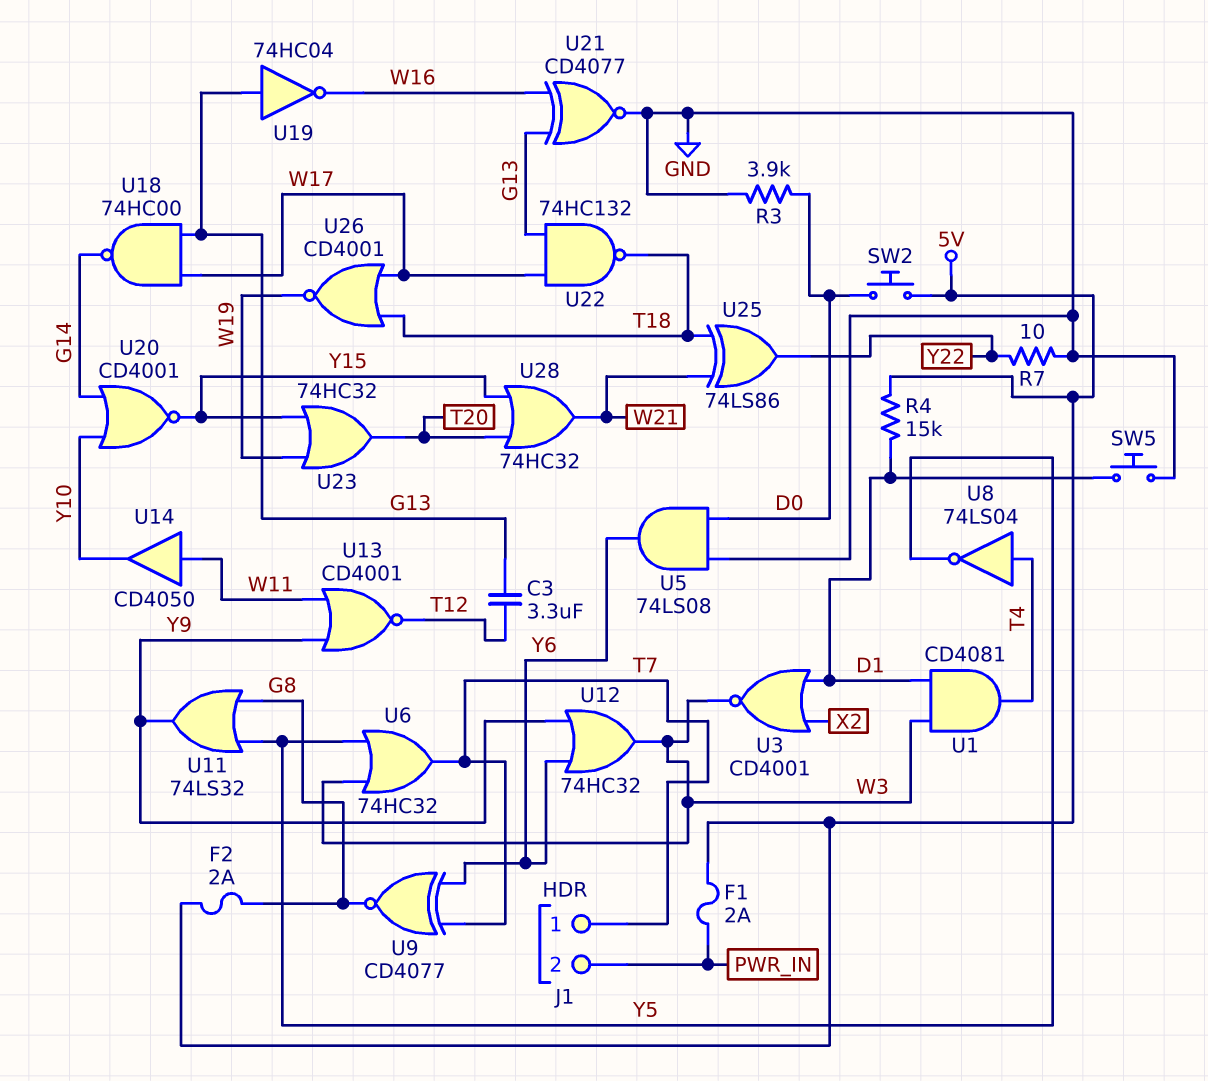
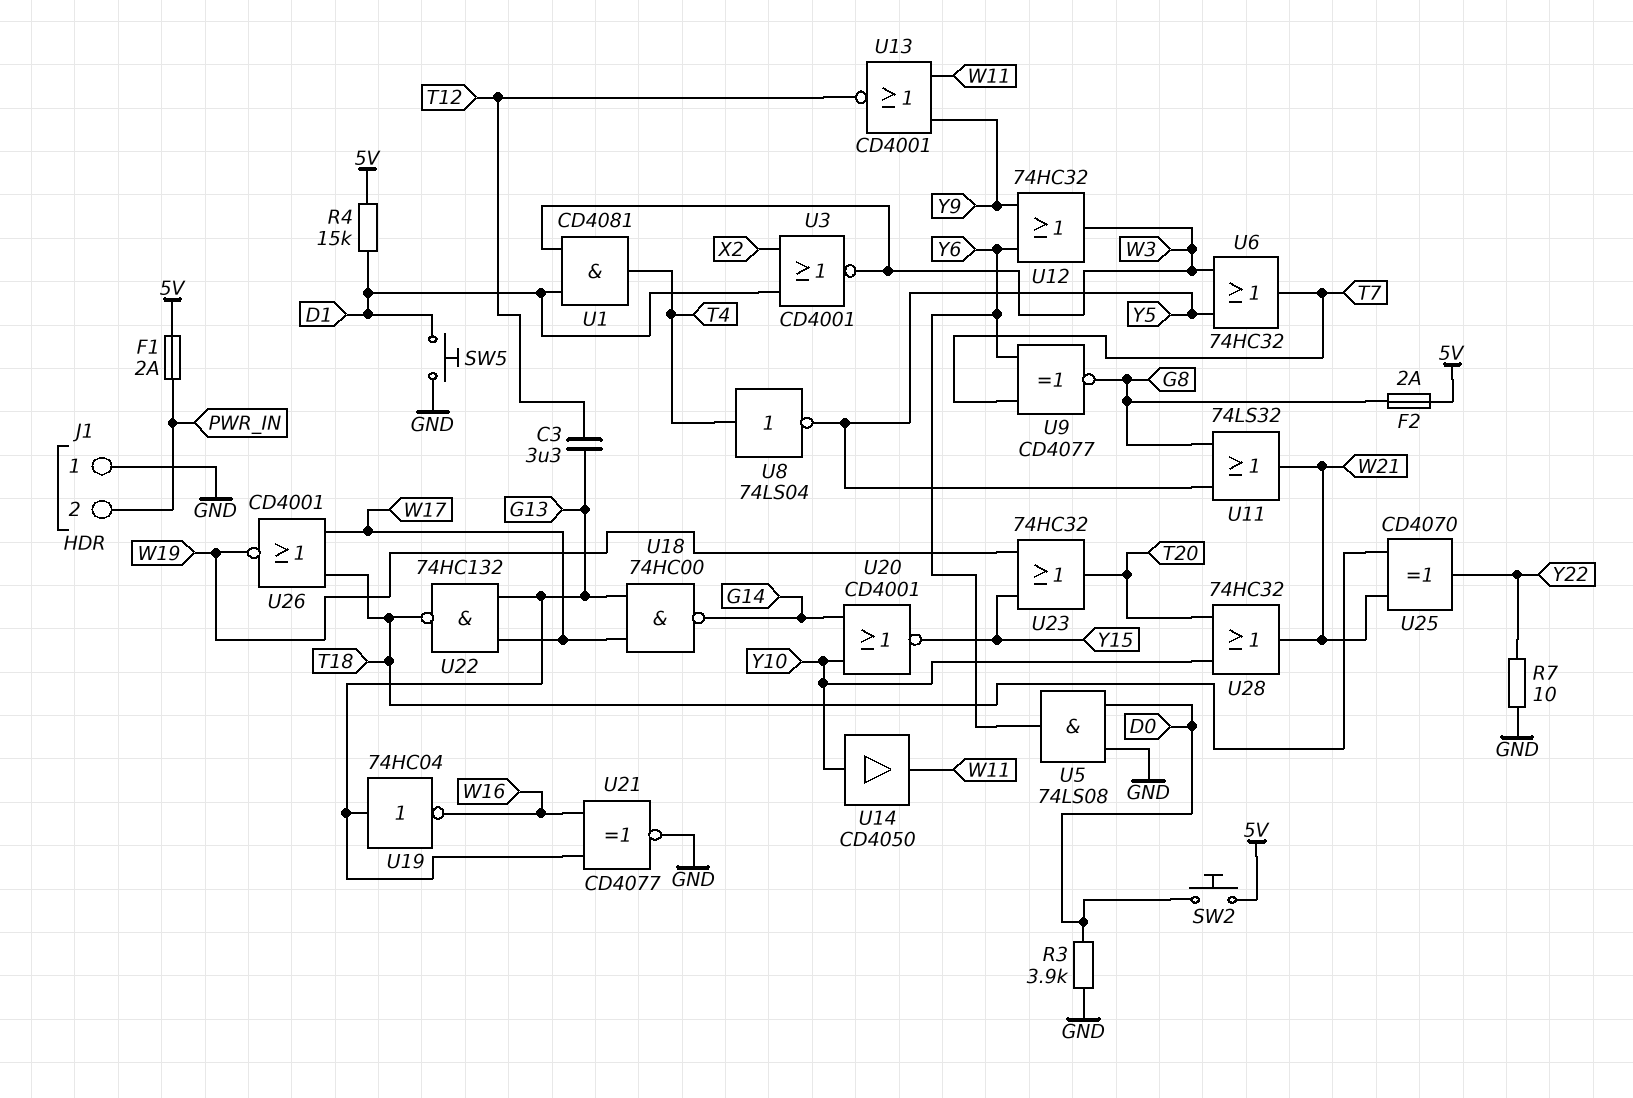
J1 pin 1: T7 -> GND
U11: OR 74LS32 (in G8, in Y5, out Y9) -> OR 74LS32 (in G8, in Y5, out W21)
U14: buffer CD4050 (in W11, out Y10) -> buffer CD4050 (in Y10, out W11)
U25: XOR 74LS86 (in T18, in W21, out Y22) -> XOR CD4070 (in T18, in W21, out Y22)
U28: OR 74HC32 (in T20, in Y15, out W21) -> OR 74HC32 (in T20, in Y10, out W21)

